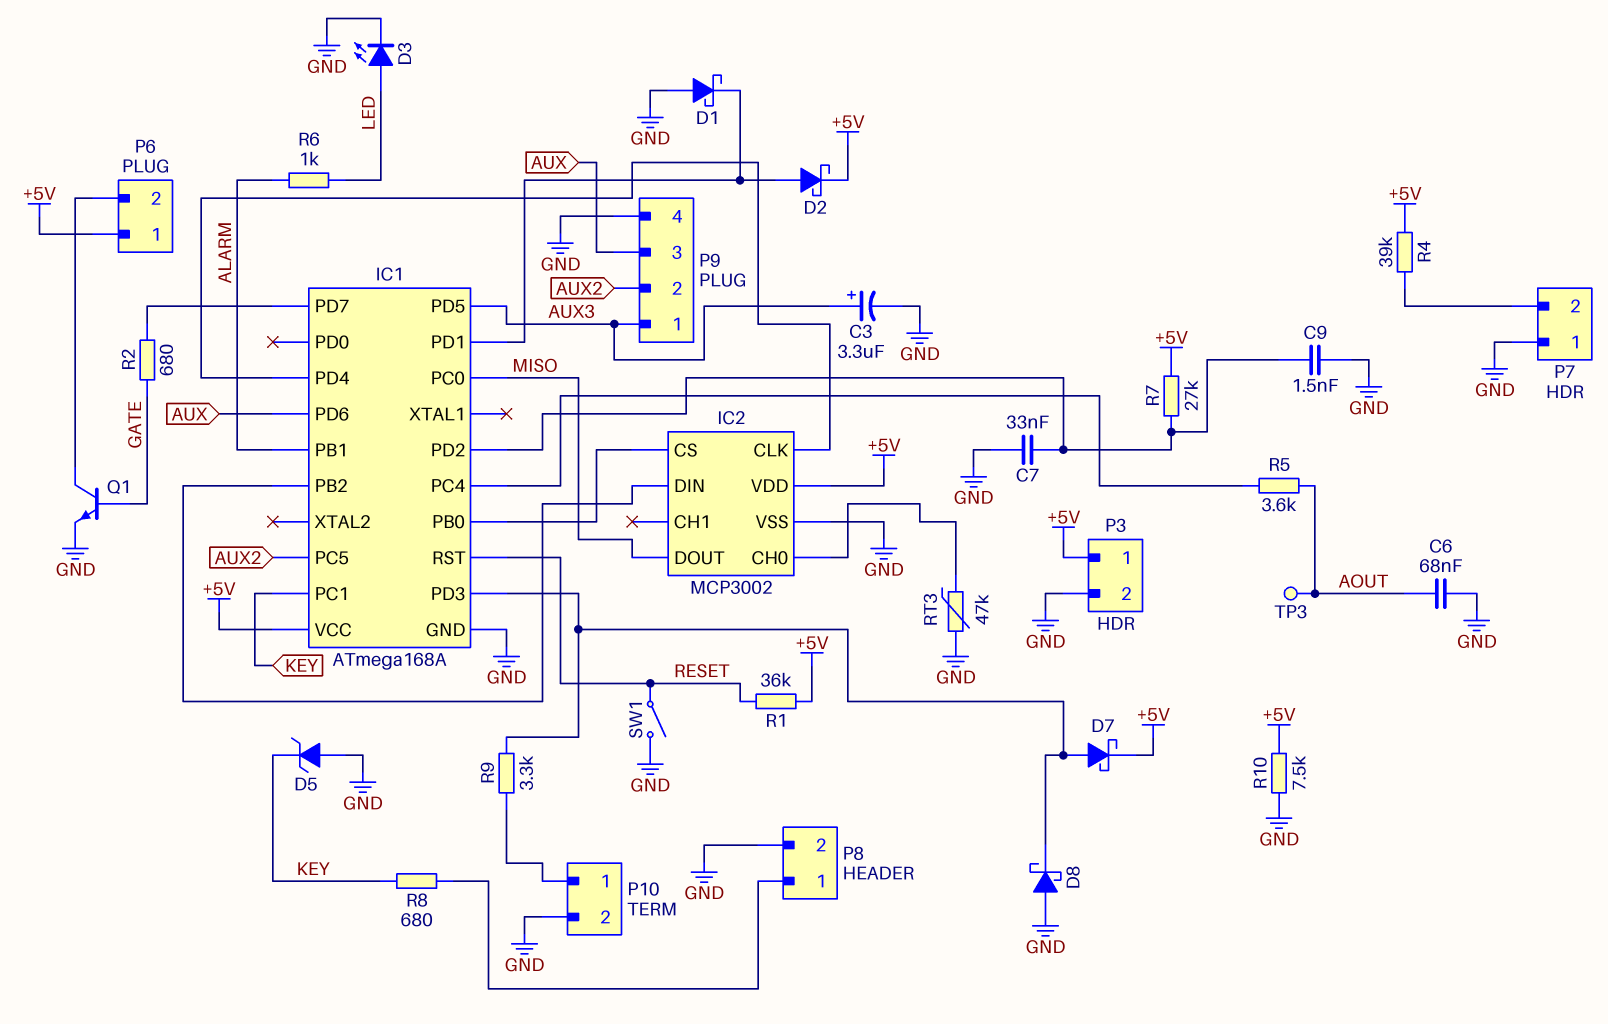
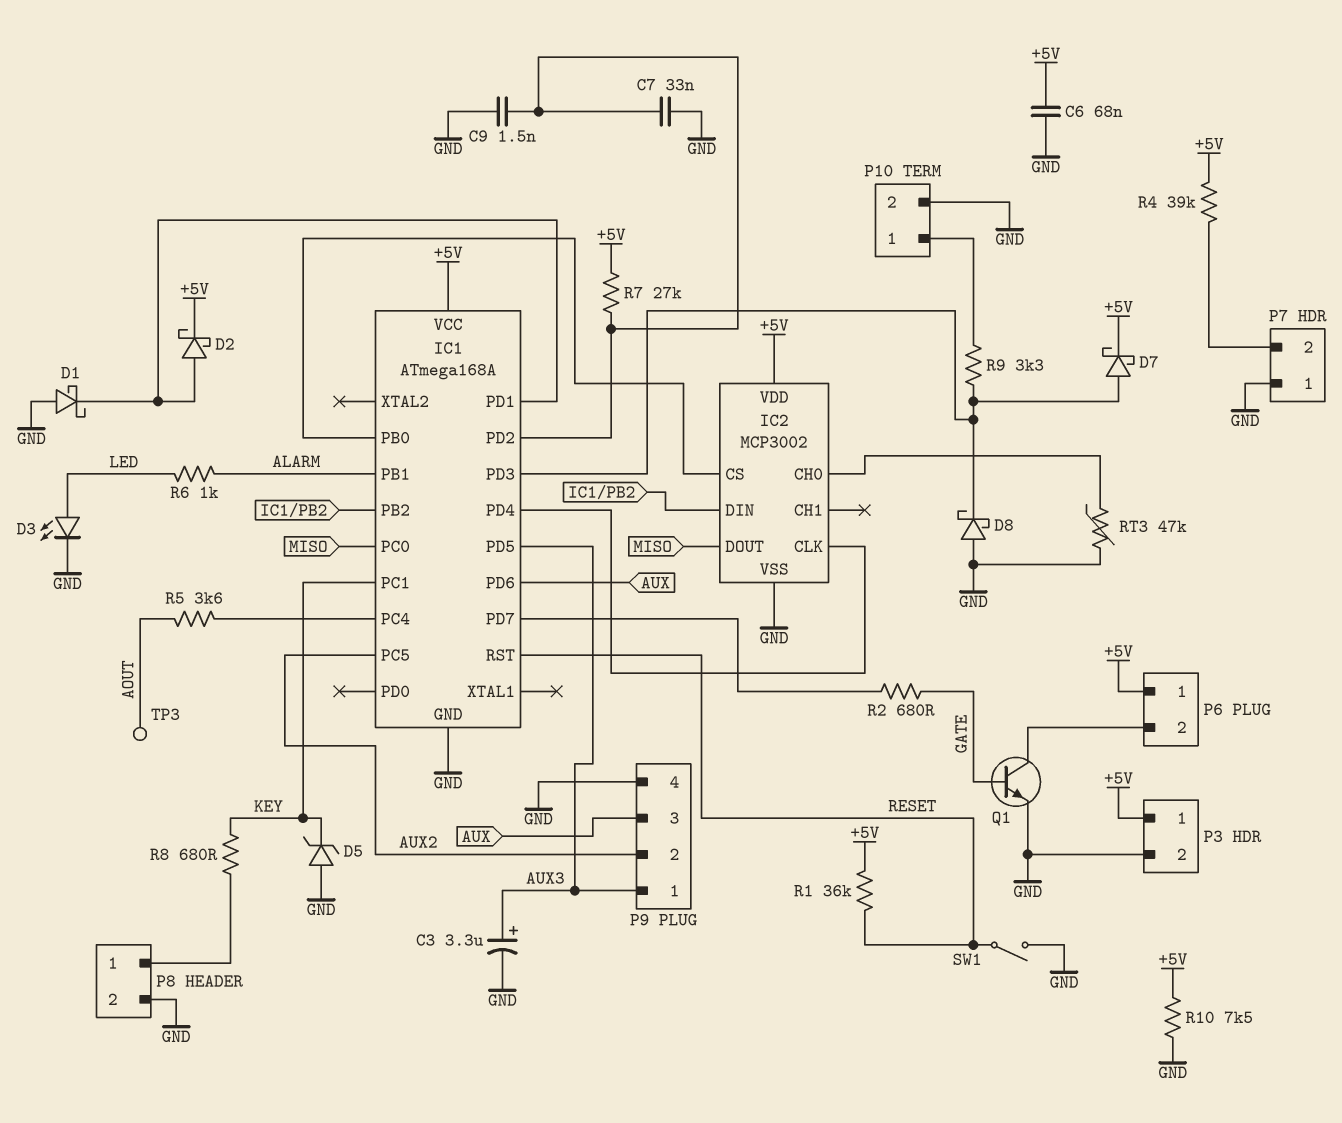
C6: 68nF (AOUT, GND) -> 68nF (+5V, GND)

